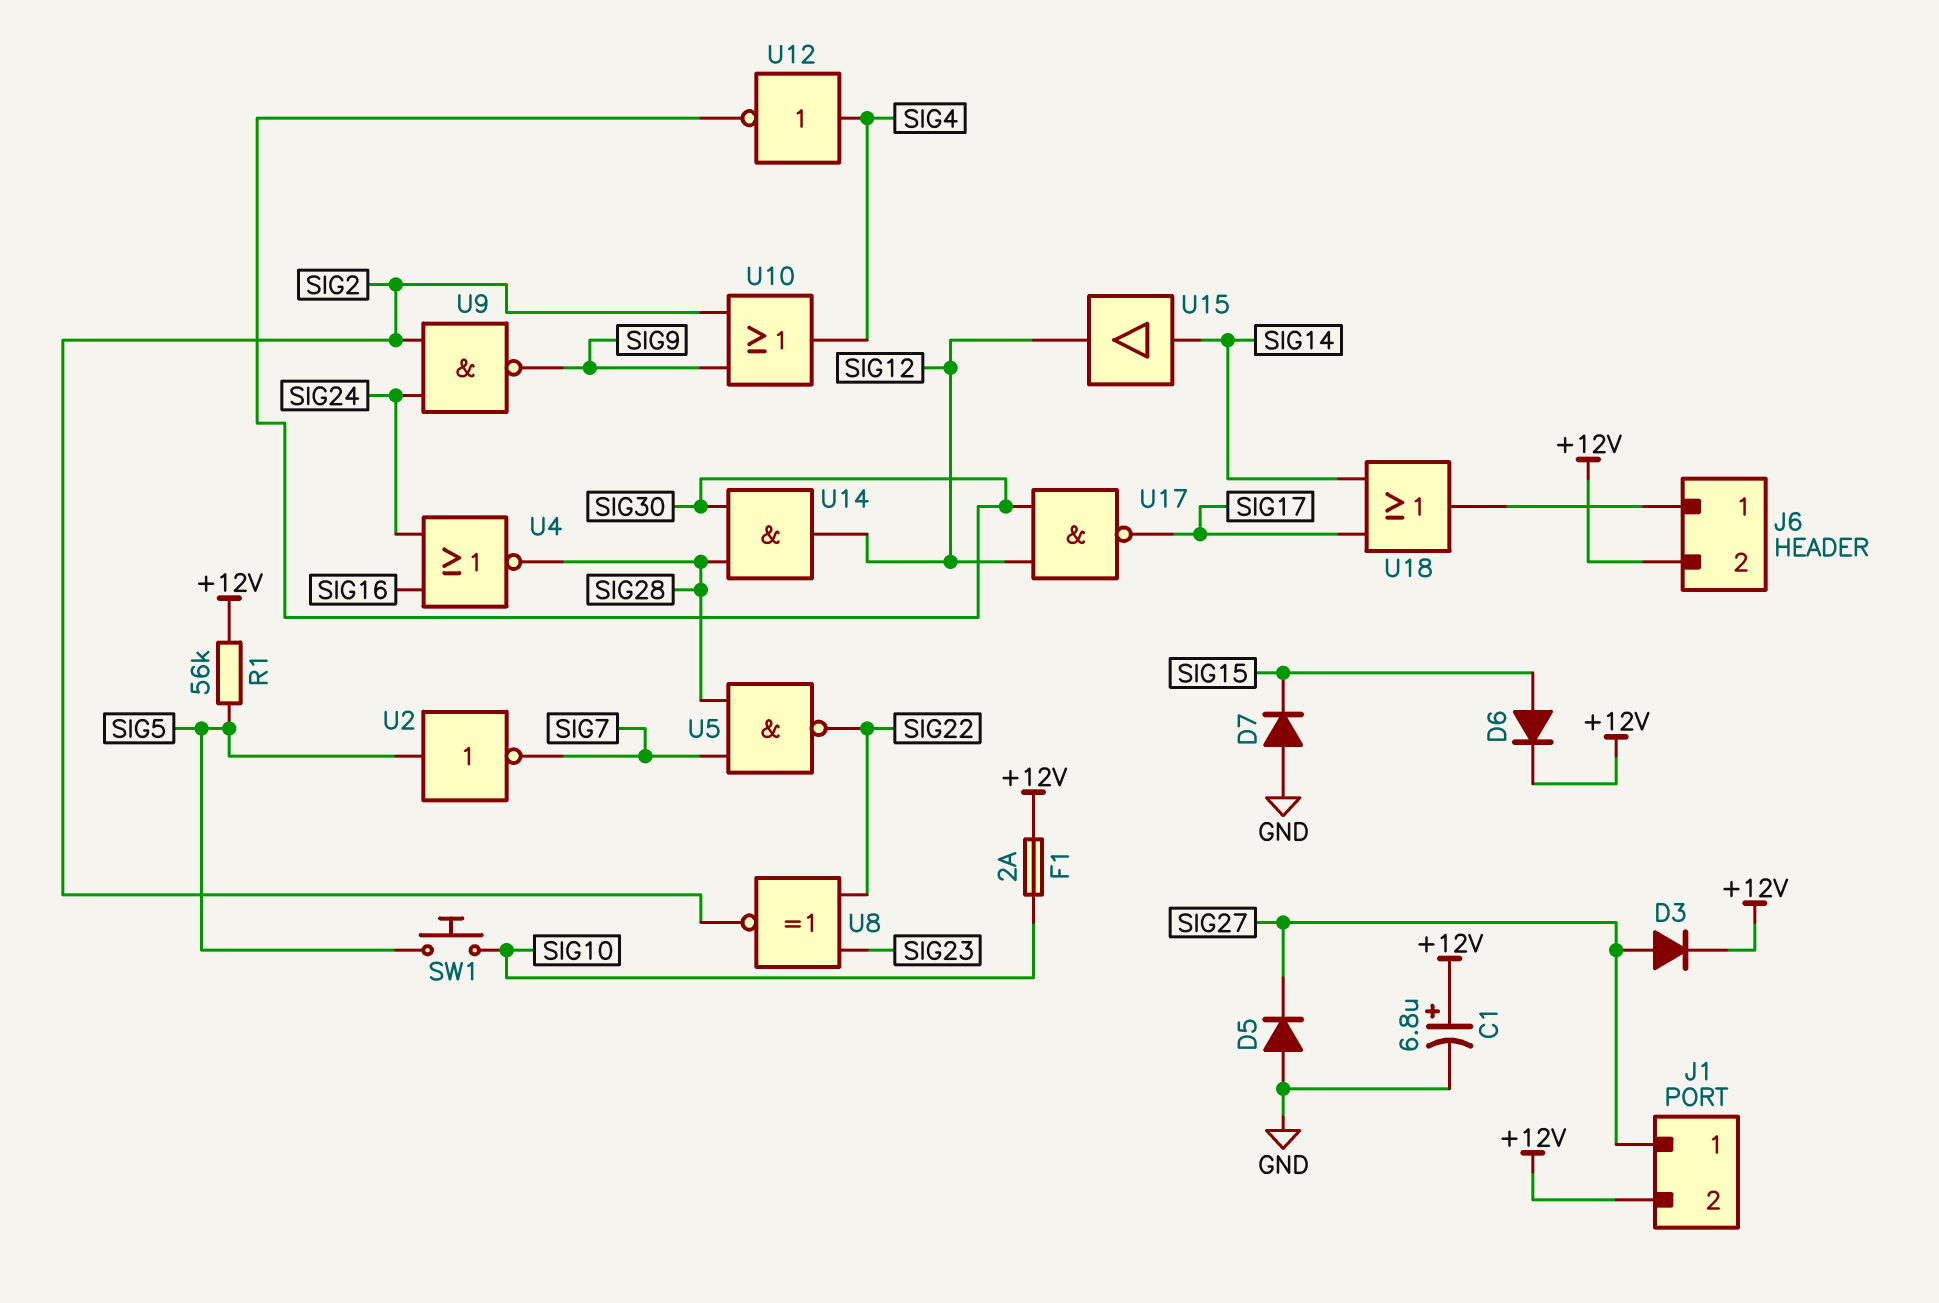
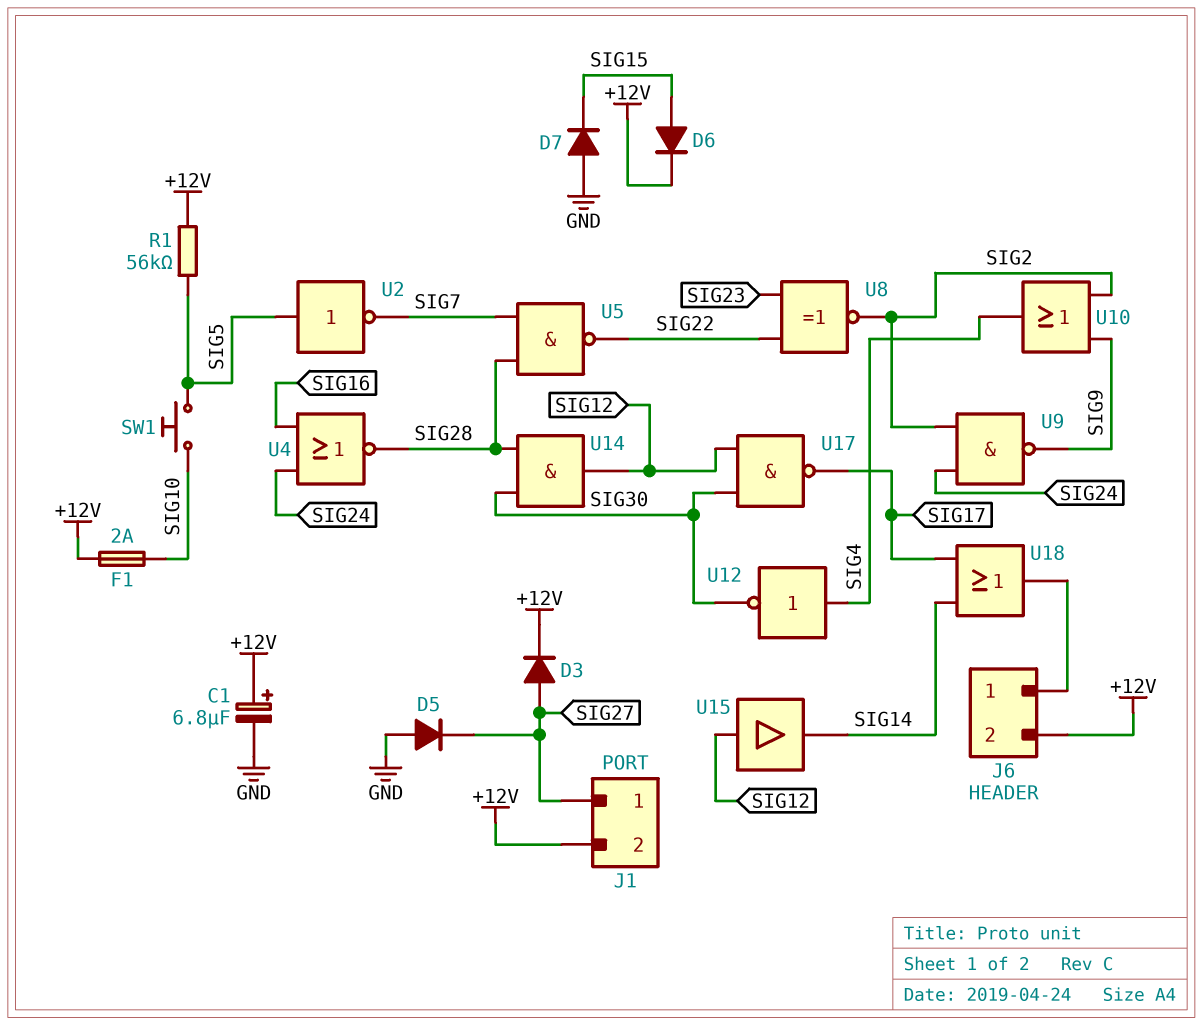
U15: buffer (in SIG14, out SIG12) -> buffer (in SIG12, out SIG14)

